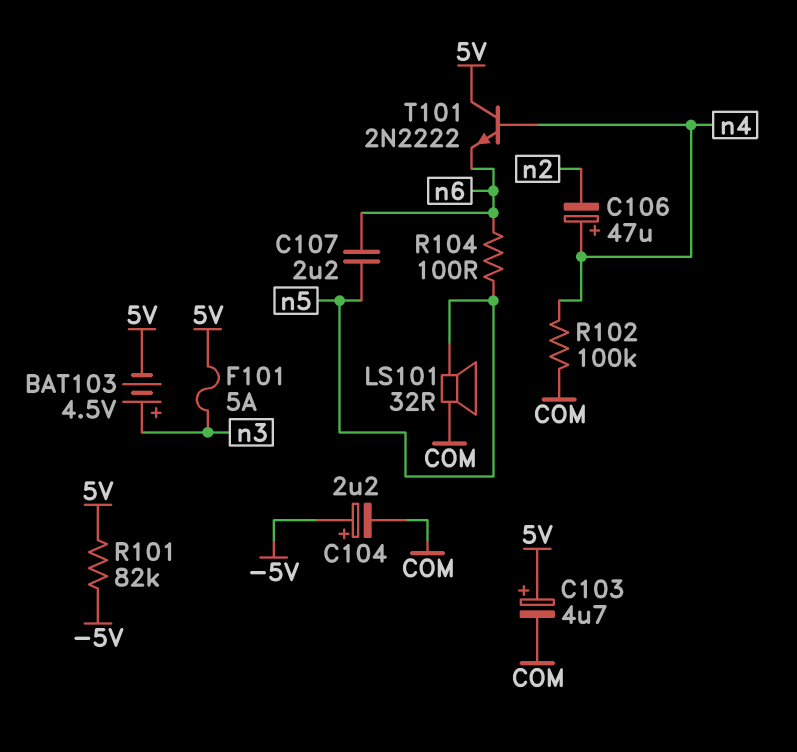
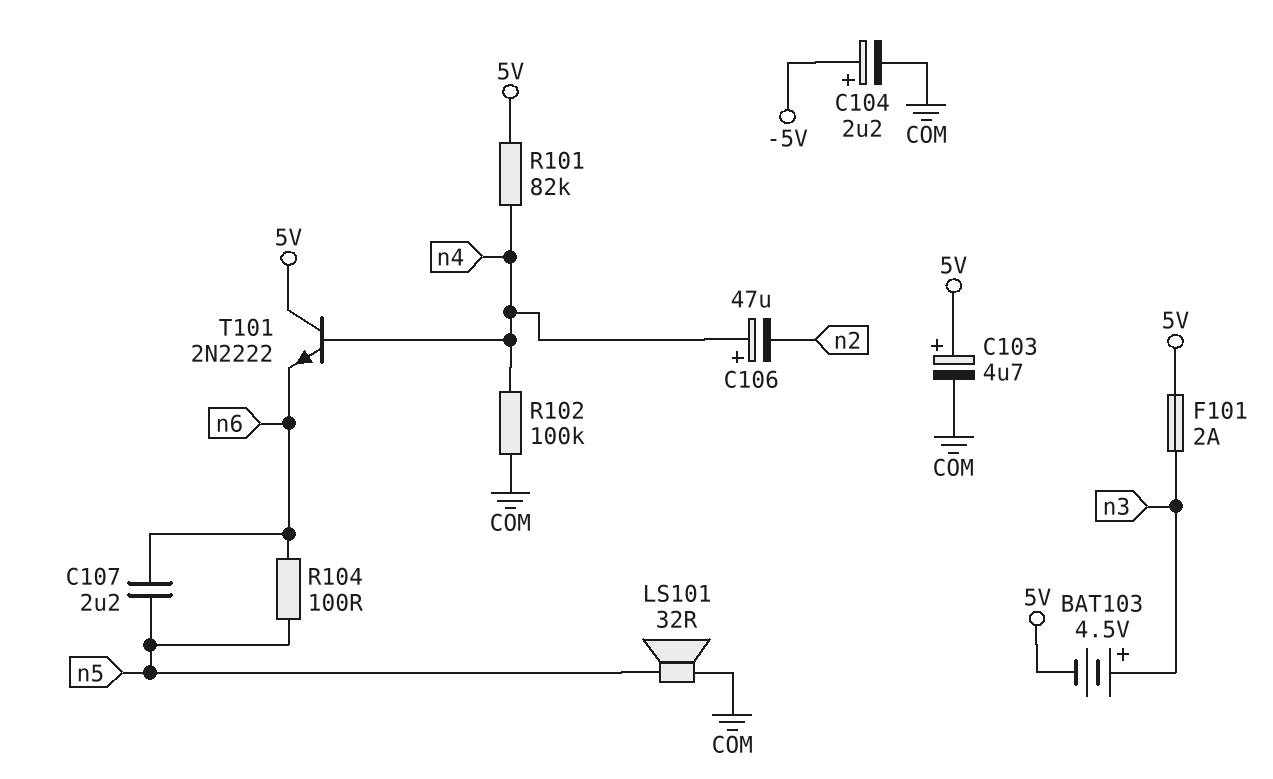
F101: 5A (5V, n3) -> 2A (5V, n3)
R101: 82k (-5V, 5V) -> 82k (5V, n4)

